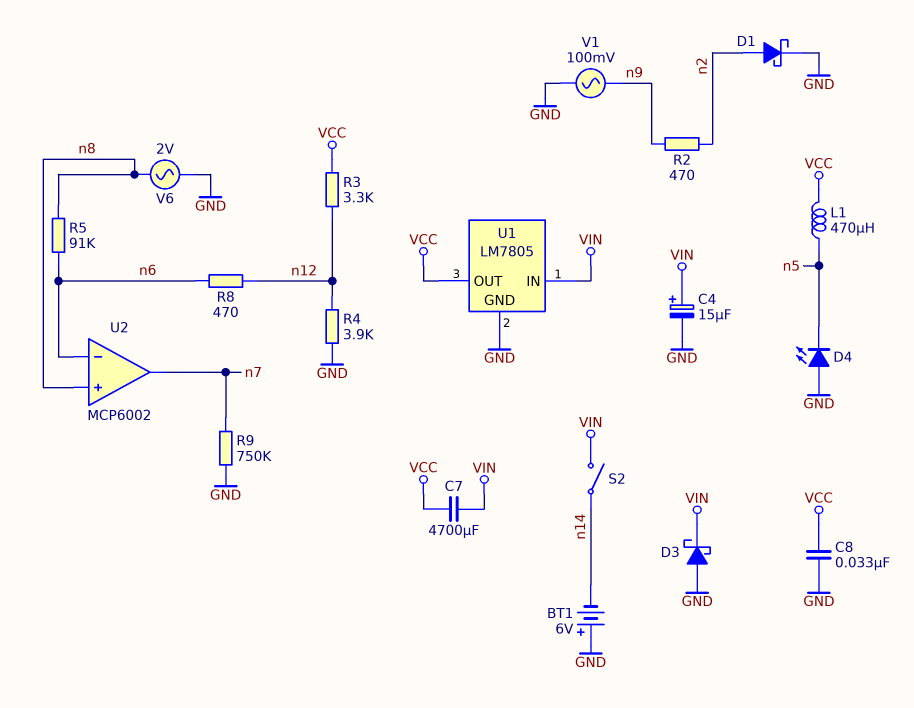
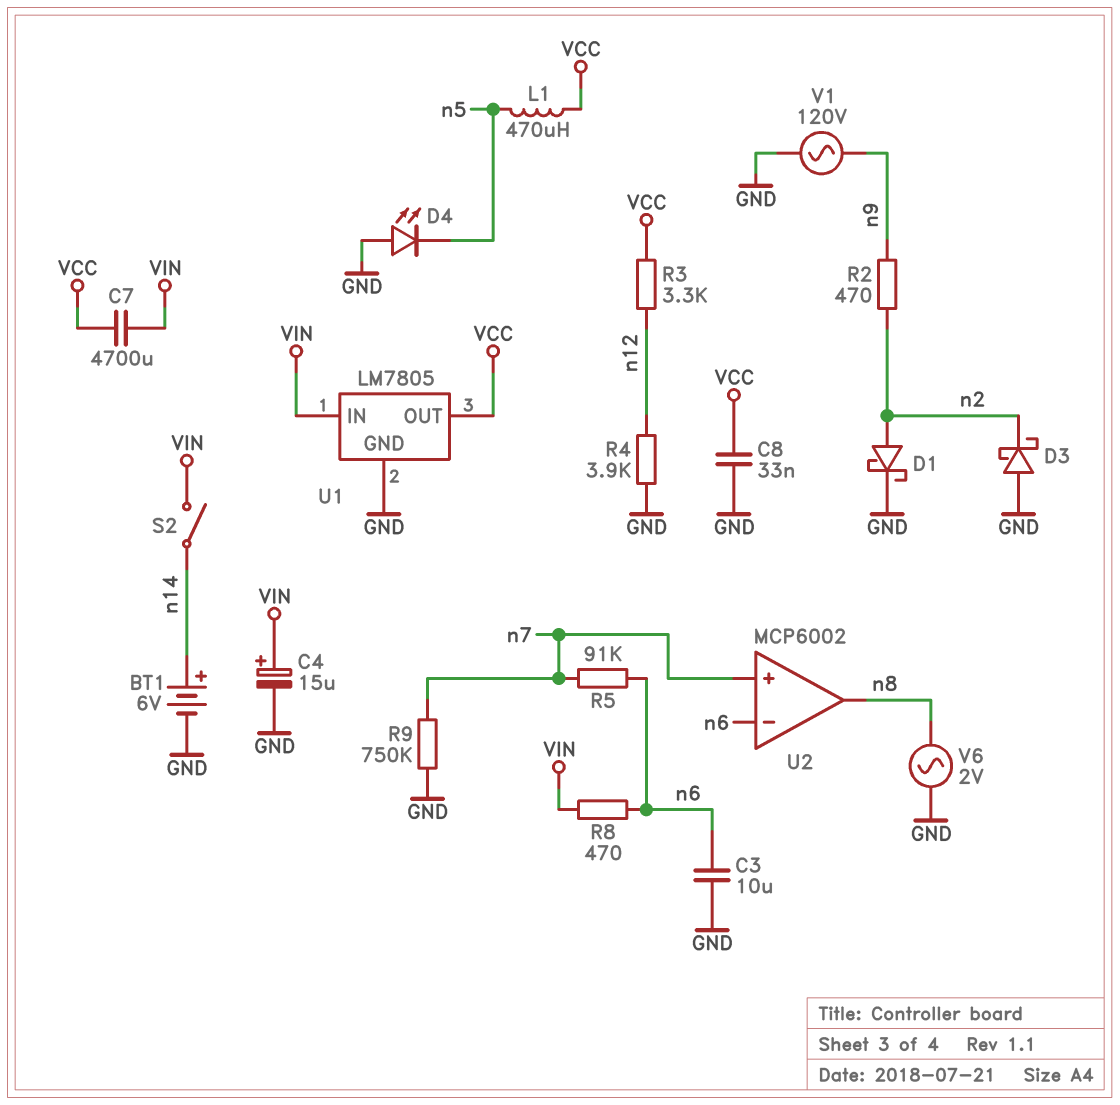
BT1: 6V (plus GND, minus n14) -> 6V (plus n14, minus GND)
C3: none -> 10uF (GND, n6)
D3: schottky (A GND, K VIN) -> schottky (A GND, K n2)
R5: 91k (n6, n8) -> 91k (n6, n7)
R8: 470 (n6, n12) -> 470 (VIN, n6)
U2 pin in+: n8 -> n7
U2 pin out: n7 -> n8
V1: AC 100mV (GND, n9) -> AC 120V (GND, n9)

